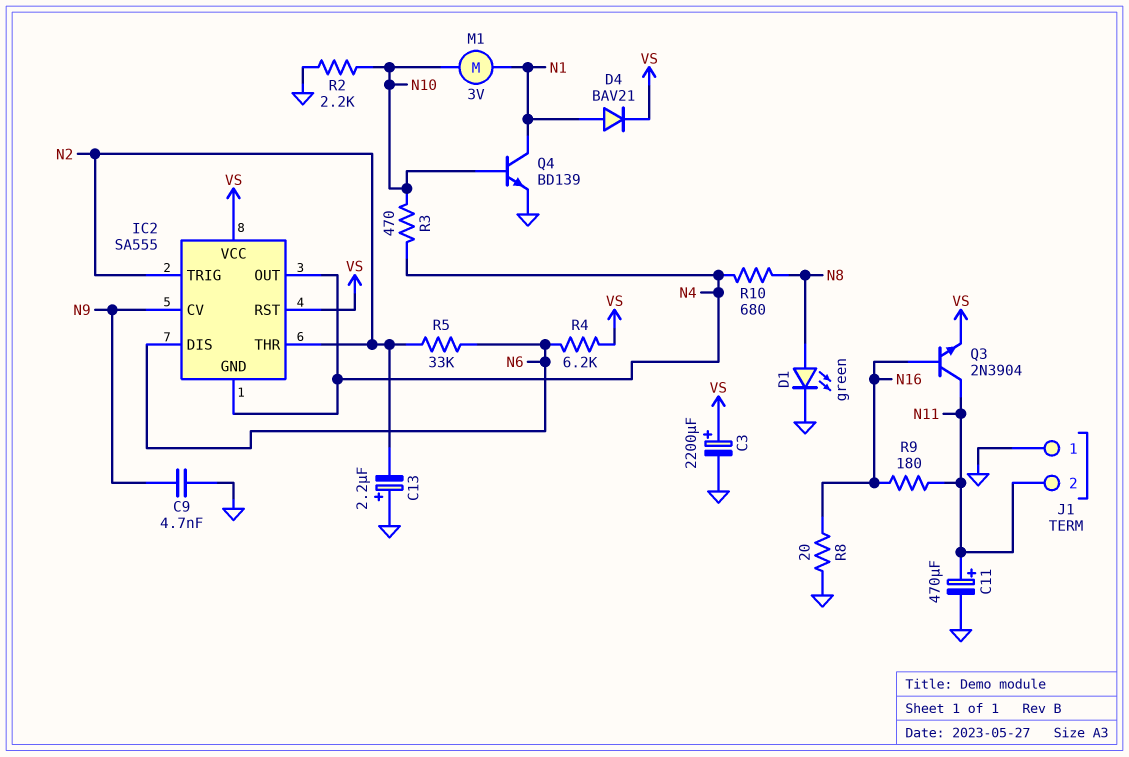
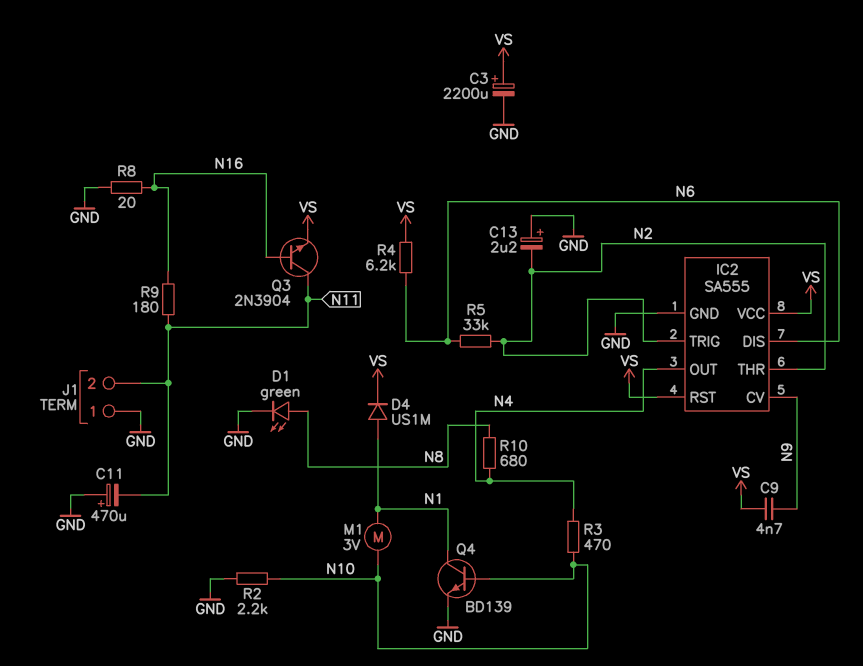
C9: 4.7nF (GND, N9) -> 4.7nF (N9, VS)
C11: 470uF (plus N11, minus GND) -> 470uF (plus GND, minus N11)
D4: diode BAV21 (A N1, K VS) -> diode US1M (A N1, K VS)
IC2 pin GND: N4 -> GND

